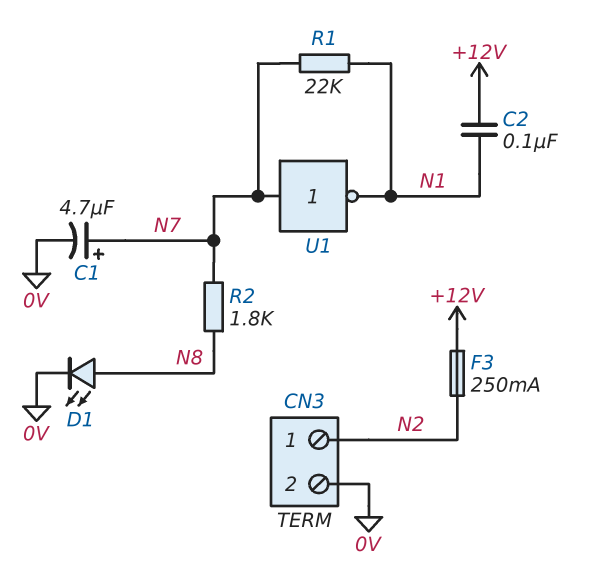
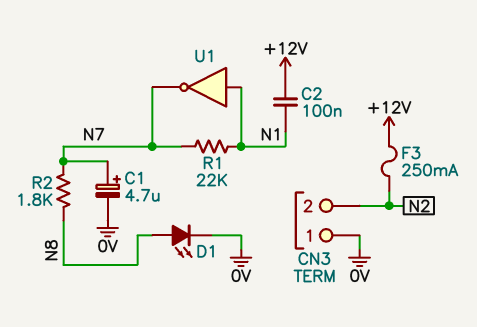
CN3 pin 1: N2 -> 0V
CN3 pin 2: 0V -> N2
U1: NOT (in N7, out N1) -> NOT (in N1, out N7)

